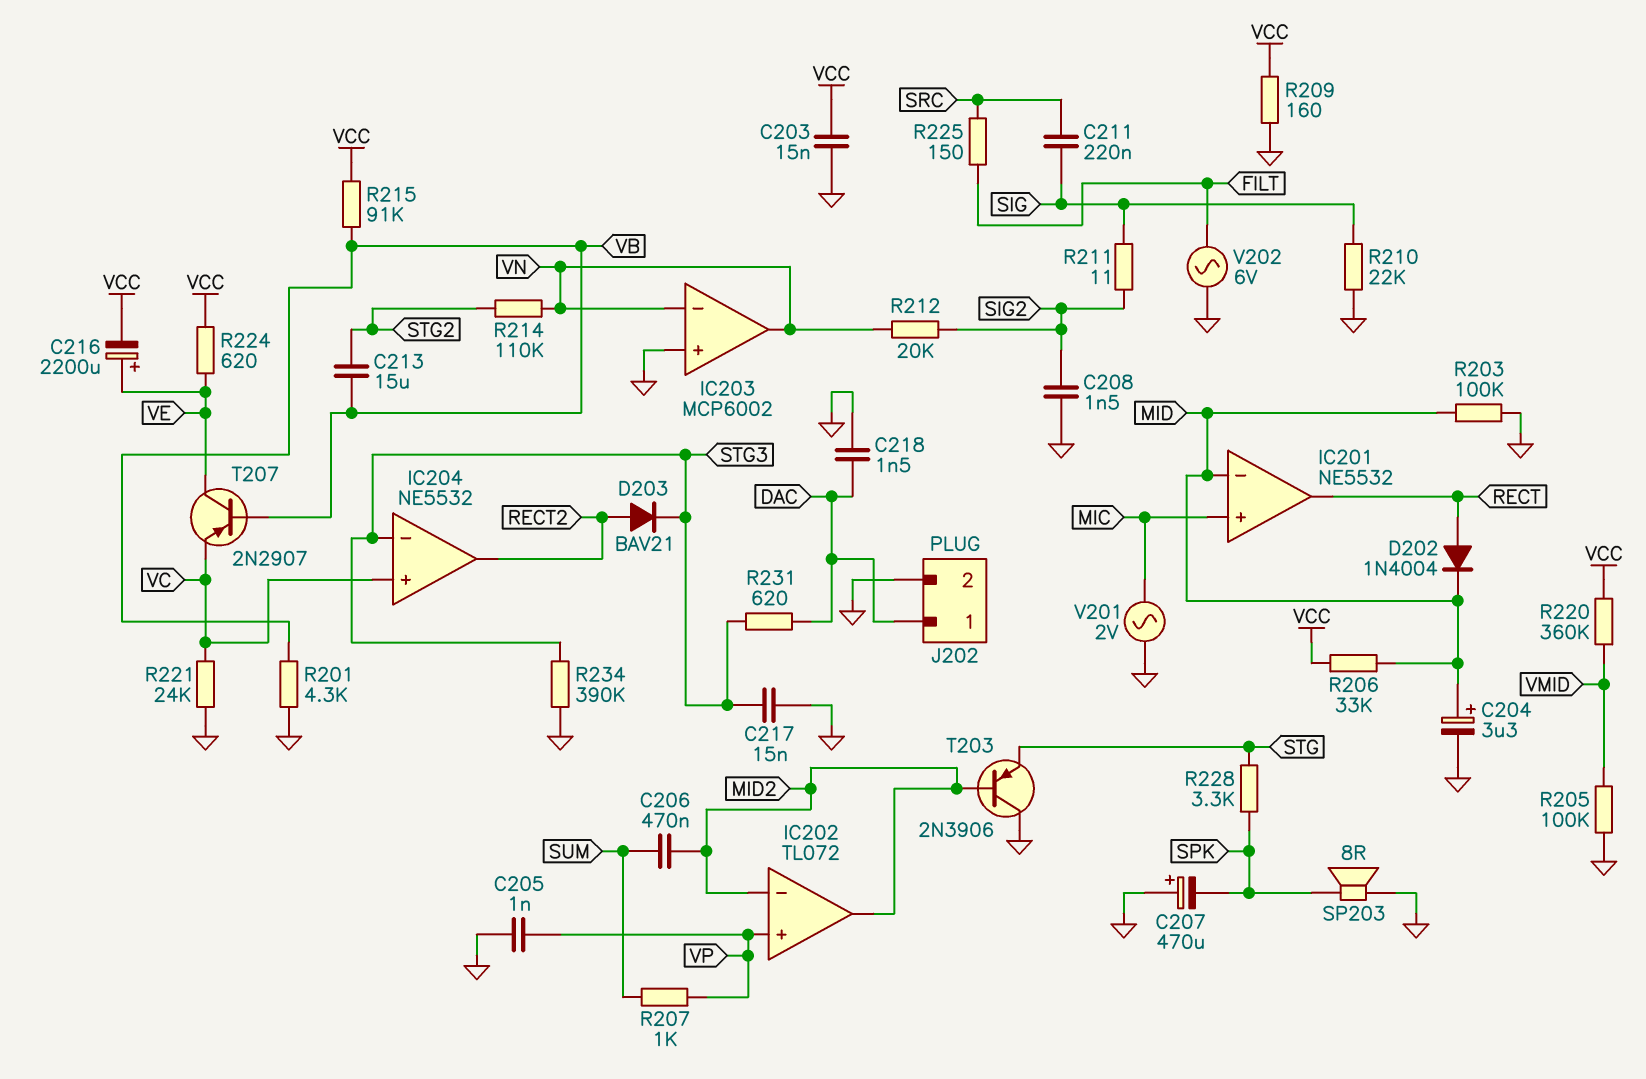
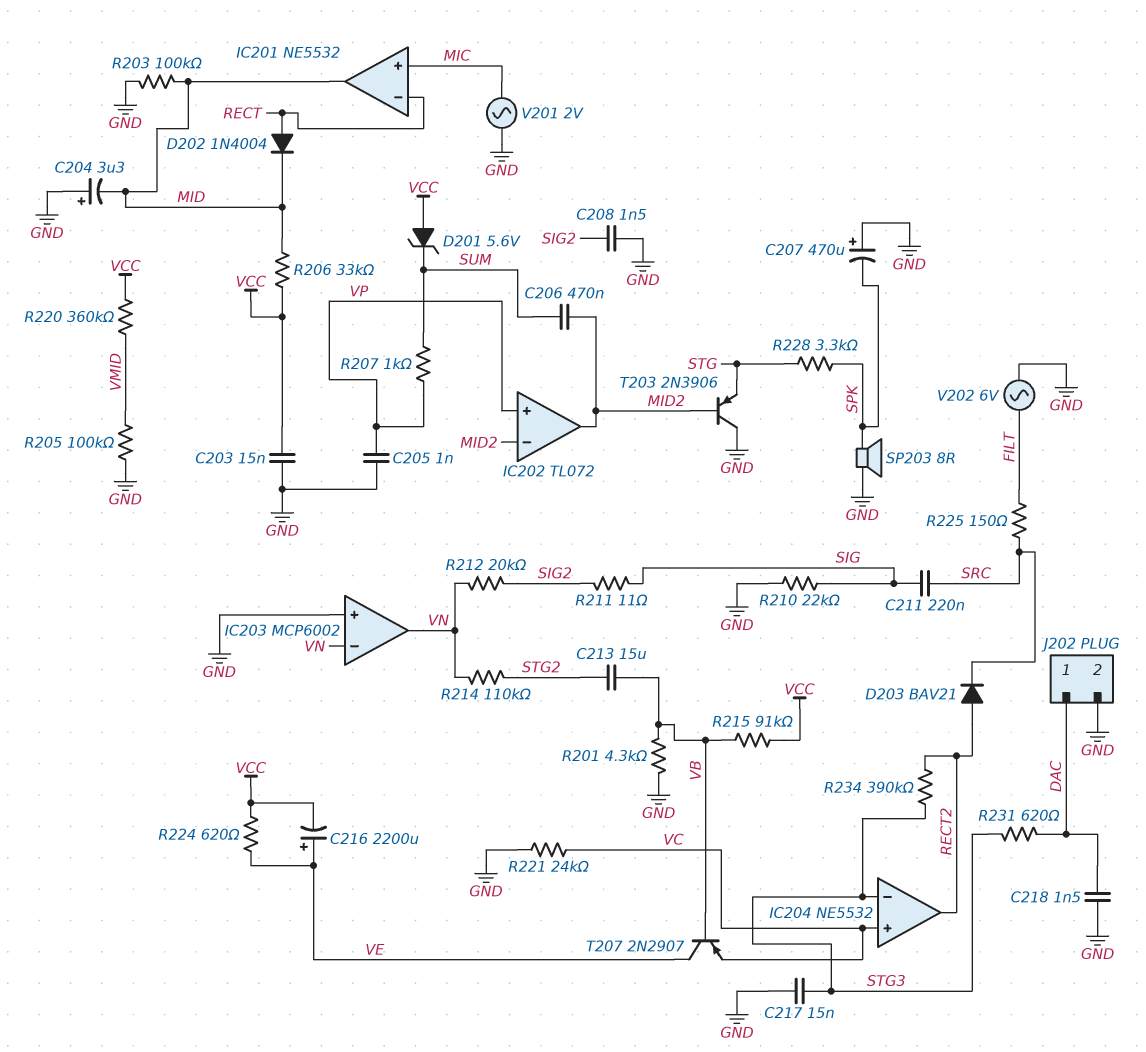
C204: 3.3uF (plus MID, minus GND) -> 3.3uF (plus GND, minus MID)
D201: none -> zener 5.6V (A VCC, K SUM)
D203: diode BAV21 (A RECT2, K STG3) -> diode BAV21 (A RECT2, K SRC)
IC201 pin in-: MID -> RECT
IC201 pin out: RECT -> MID
R209: 160 (GND, VCC) -> none
R234: 390k (GND, STG3) -> 390k (RECT2, STG3)

